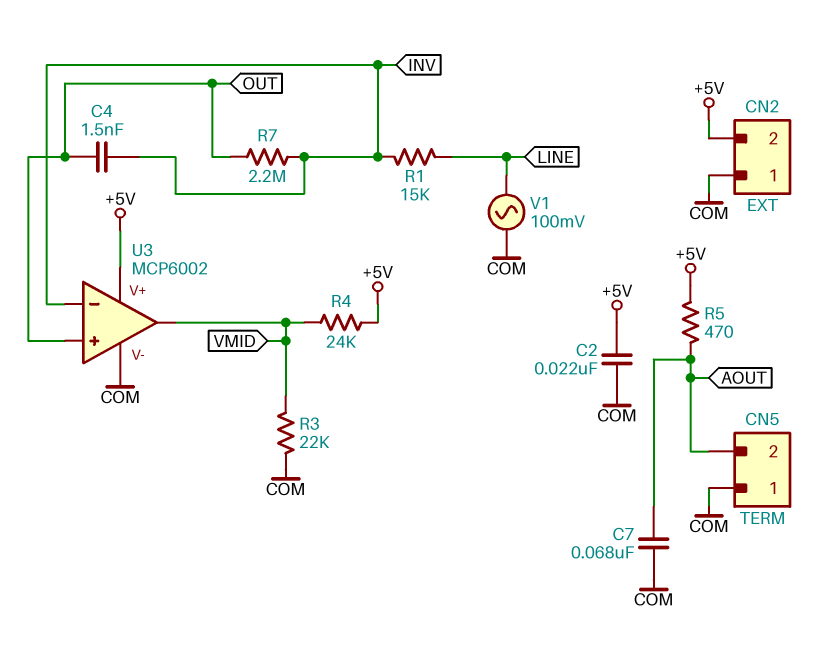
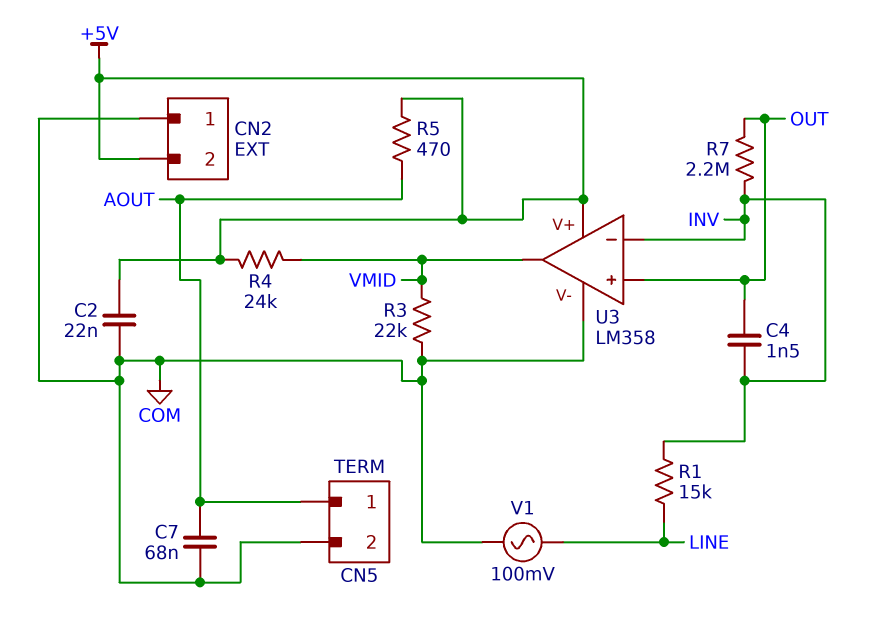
CN5 pin 1: COM -> AOUT
CN5 pin 2: AOUT -> COM
U3: MCP6002 -> LM358

